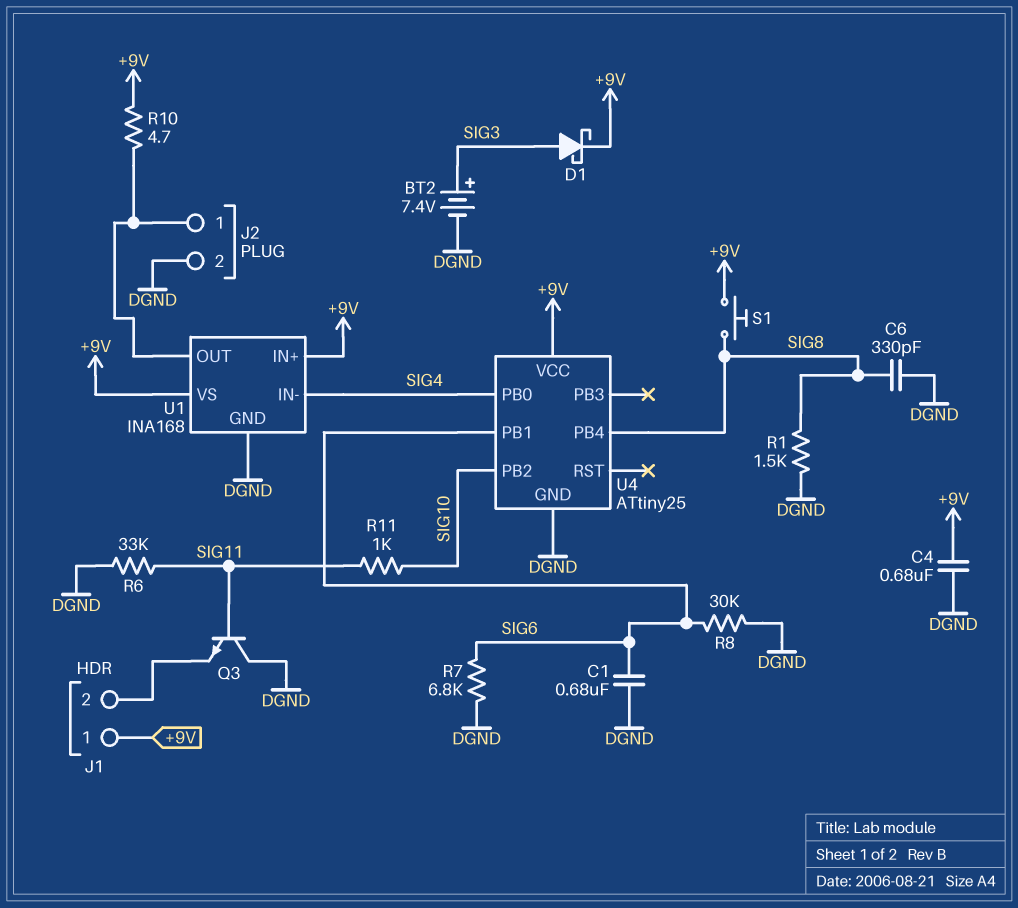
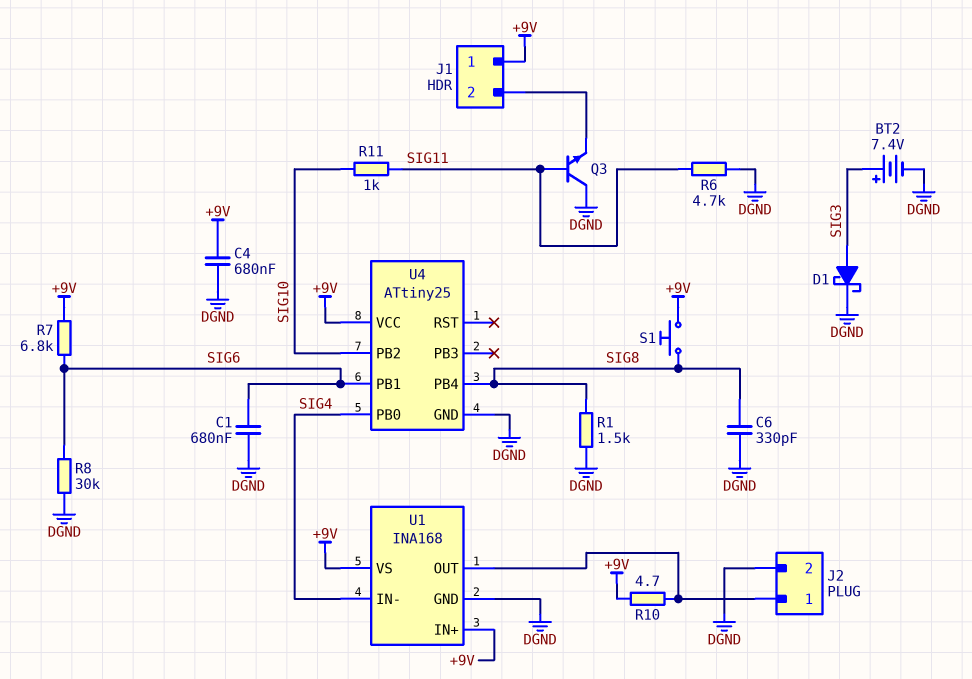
D1: schottky (A SIG3, K +9V) -> schottky (A SIG3, K DGND)
R6: 33k (DGND, SIG11) -> 4.7k (DGND, SIG11)
R7: 6.8k (DGND, SIG6) -> 6.8k (+9V, SIG6)

